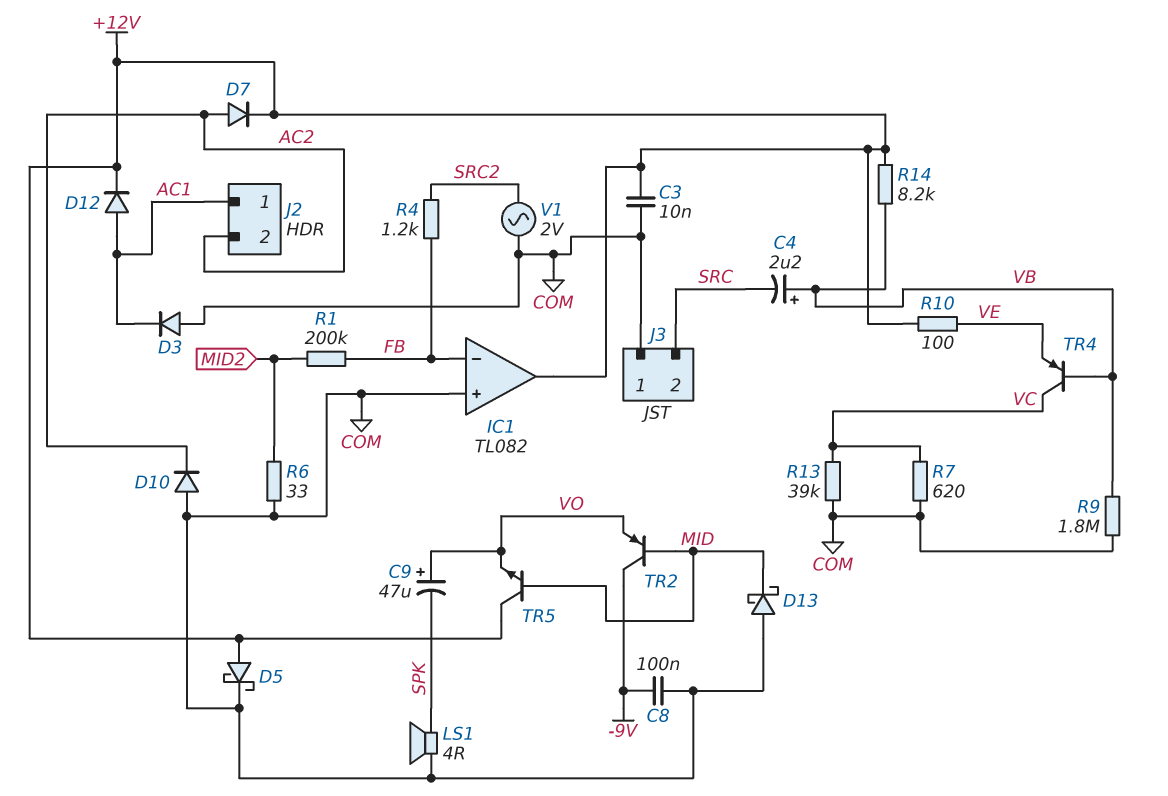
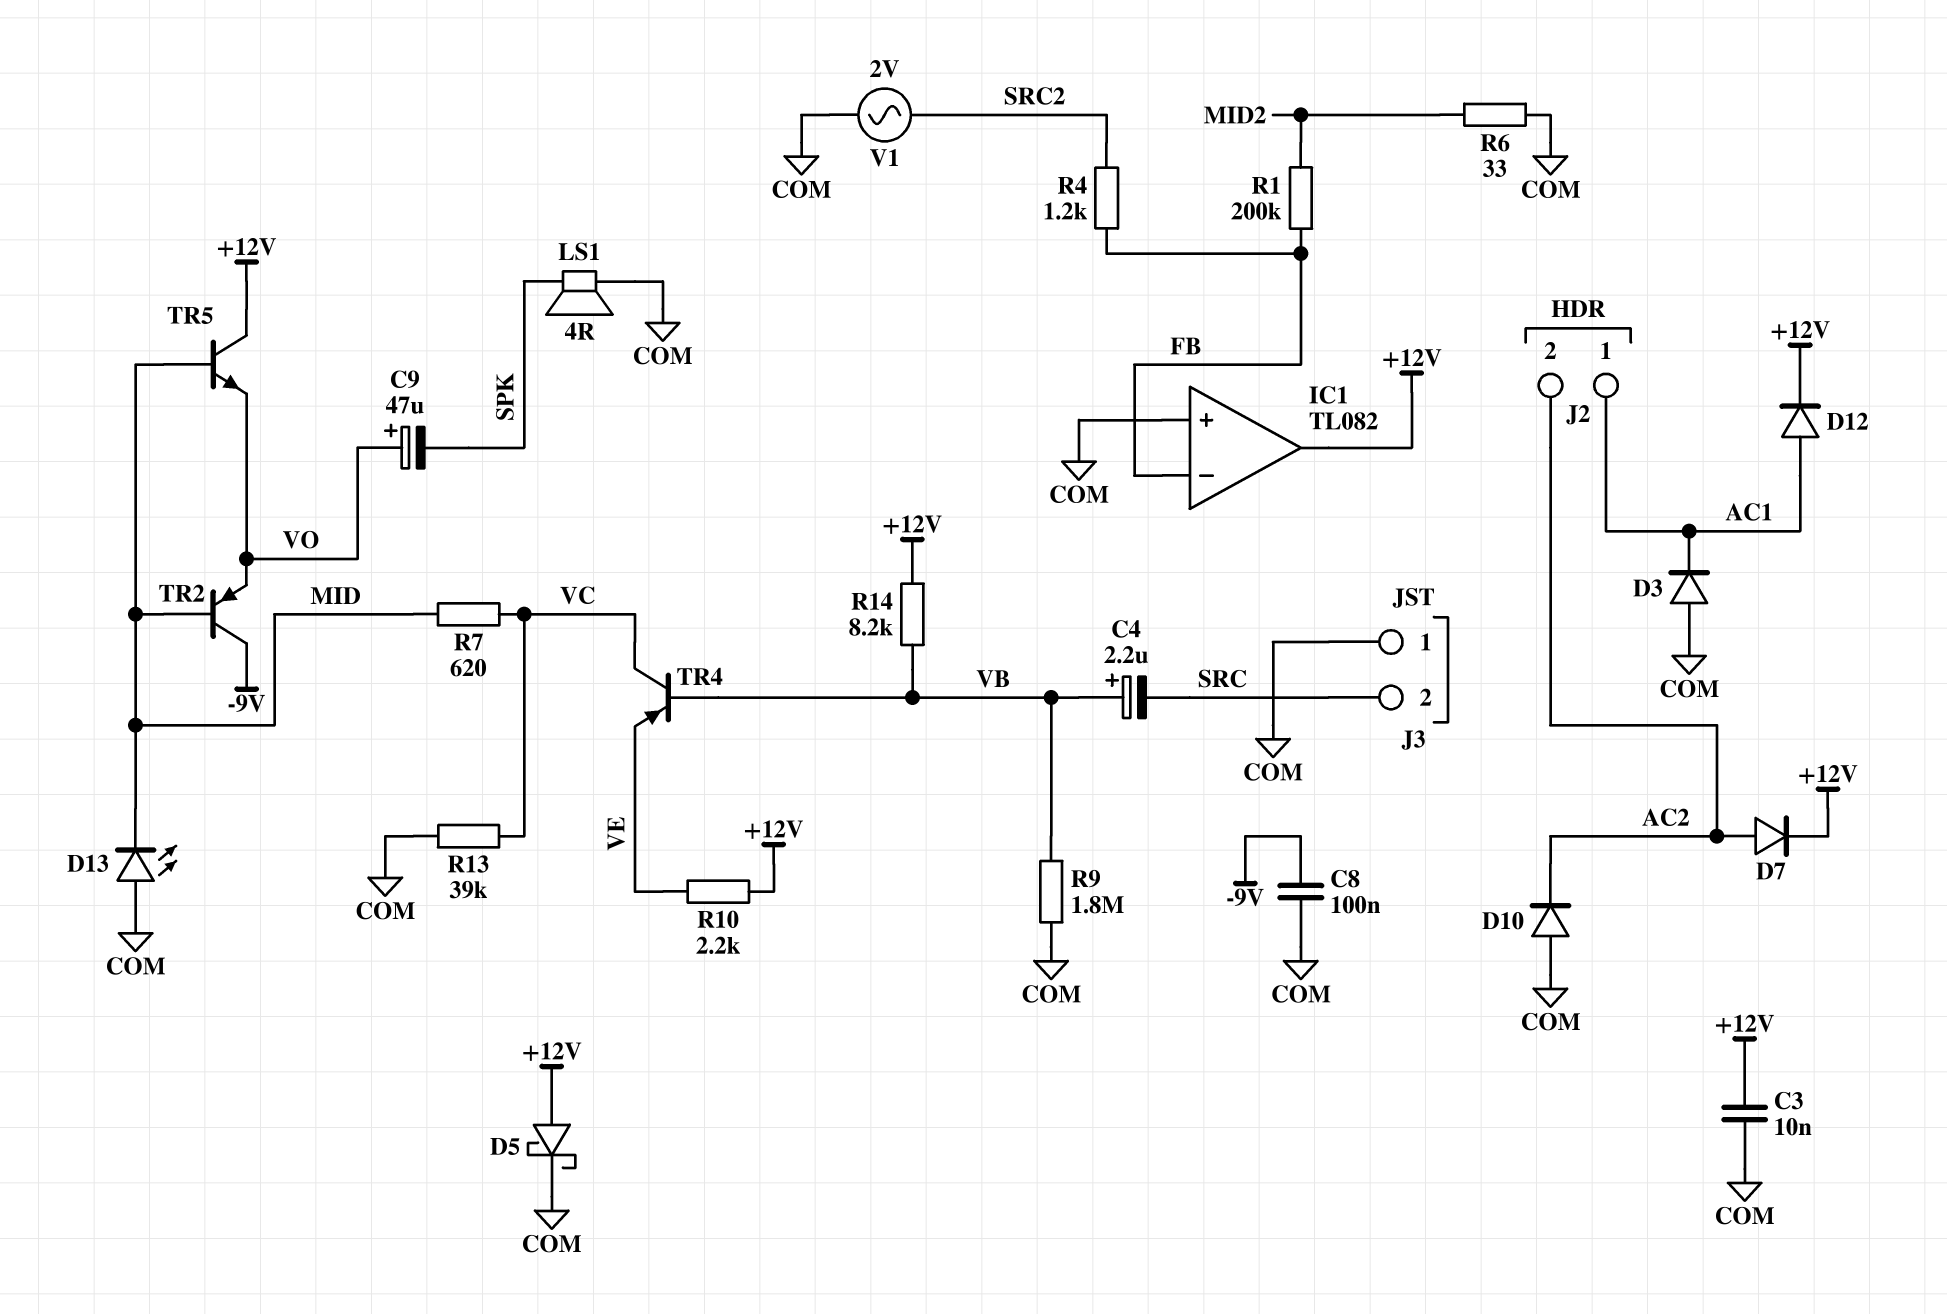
D13: schottky (A COM, K MID) -> LED (A COM, K MID)
R7: 620 (COM, VC) -> 620 (MID, VC)
R10: 100 (+12V, VE) -> 2.2k (+12V, VE)

